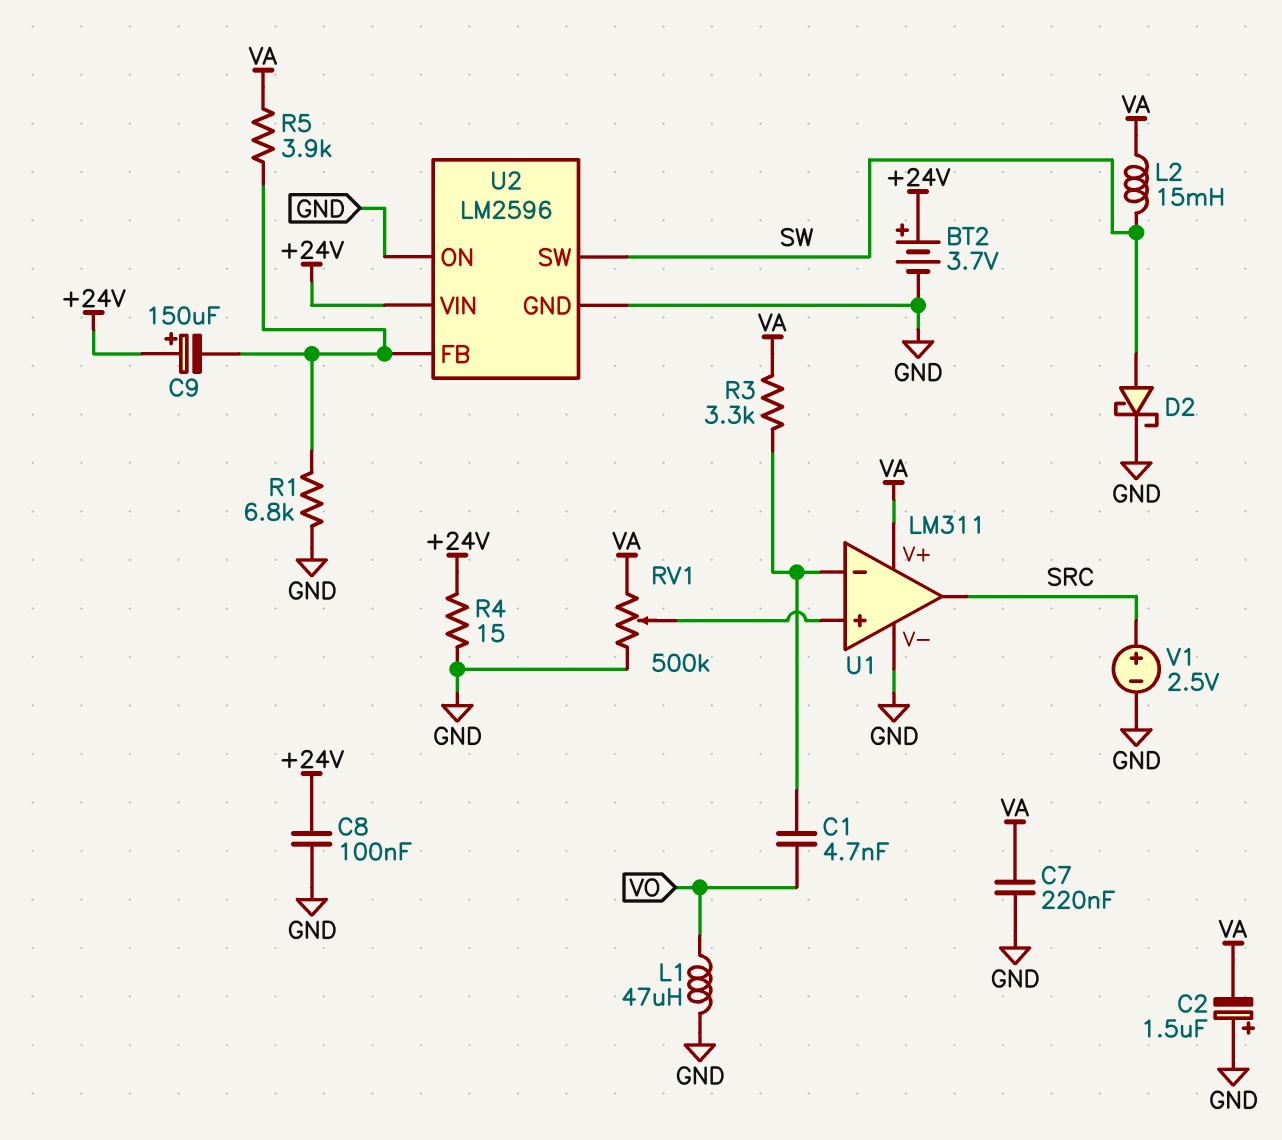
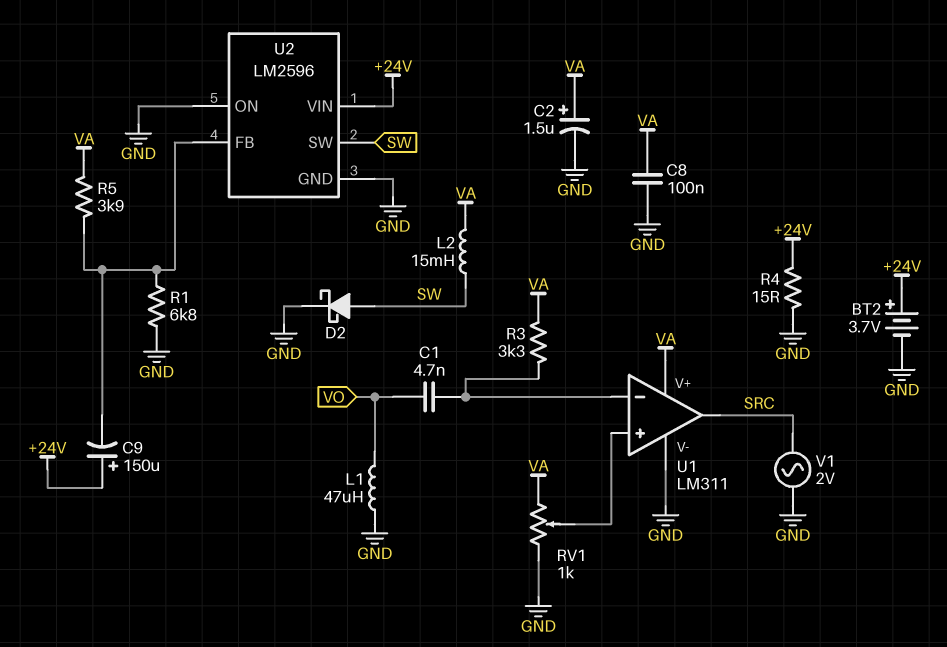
C2: 1.5uF (plus GND, minus VA) -> 1.5uF (plus VA, minus GND)
C7: 220nF (GND, VA) -> none
C8: 100nF (+24V, GND) -> 100nF (GND, VA)
RV1: 500k (GND, VA, wiper U1/in+) -> 1k (GND, VA, wiper U1/in+)
V1: 2.5V (plus SRC, minus GND) -> AC 2V (GND, SRC)

